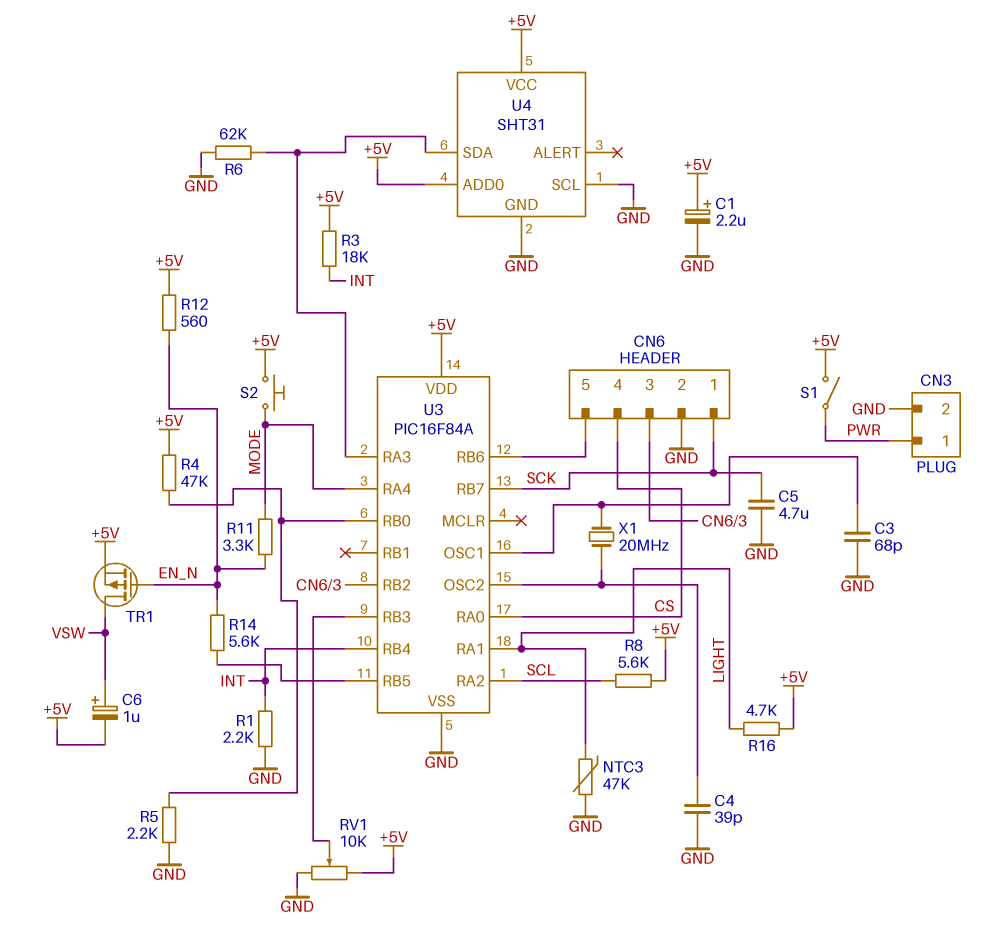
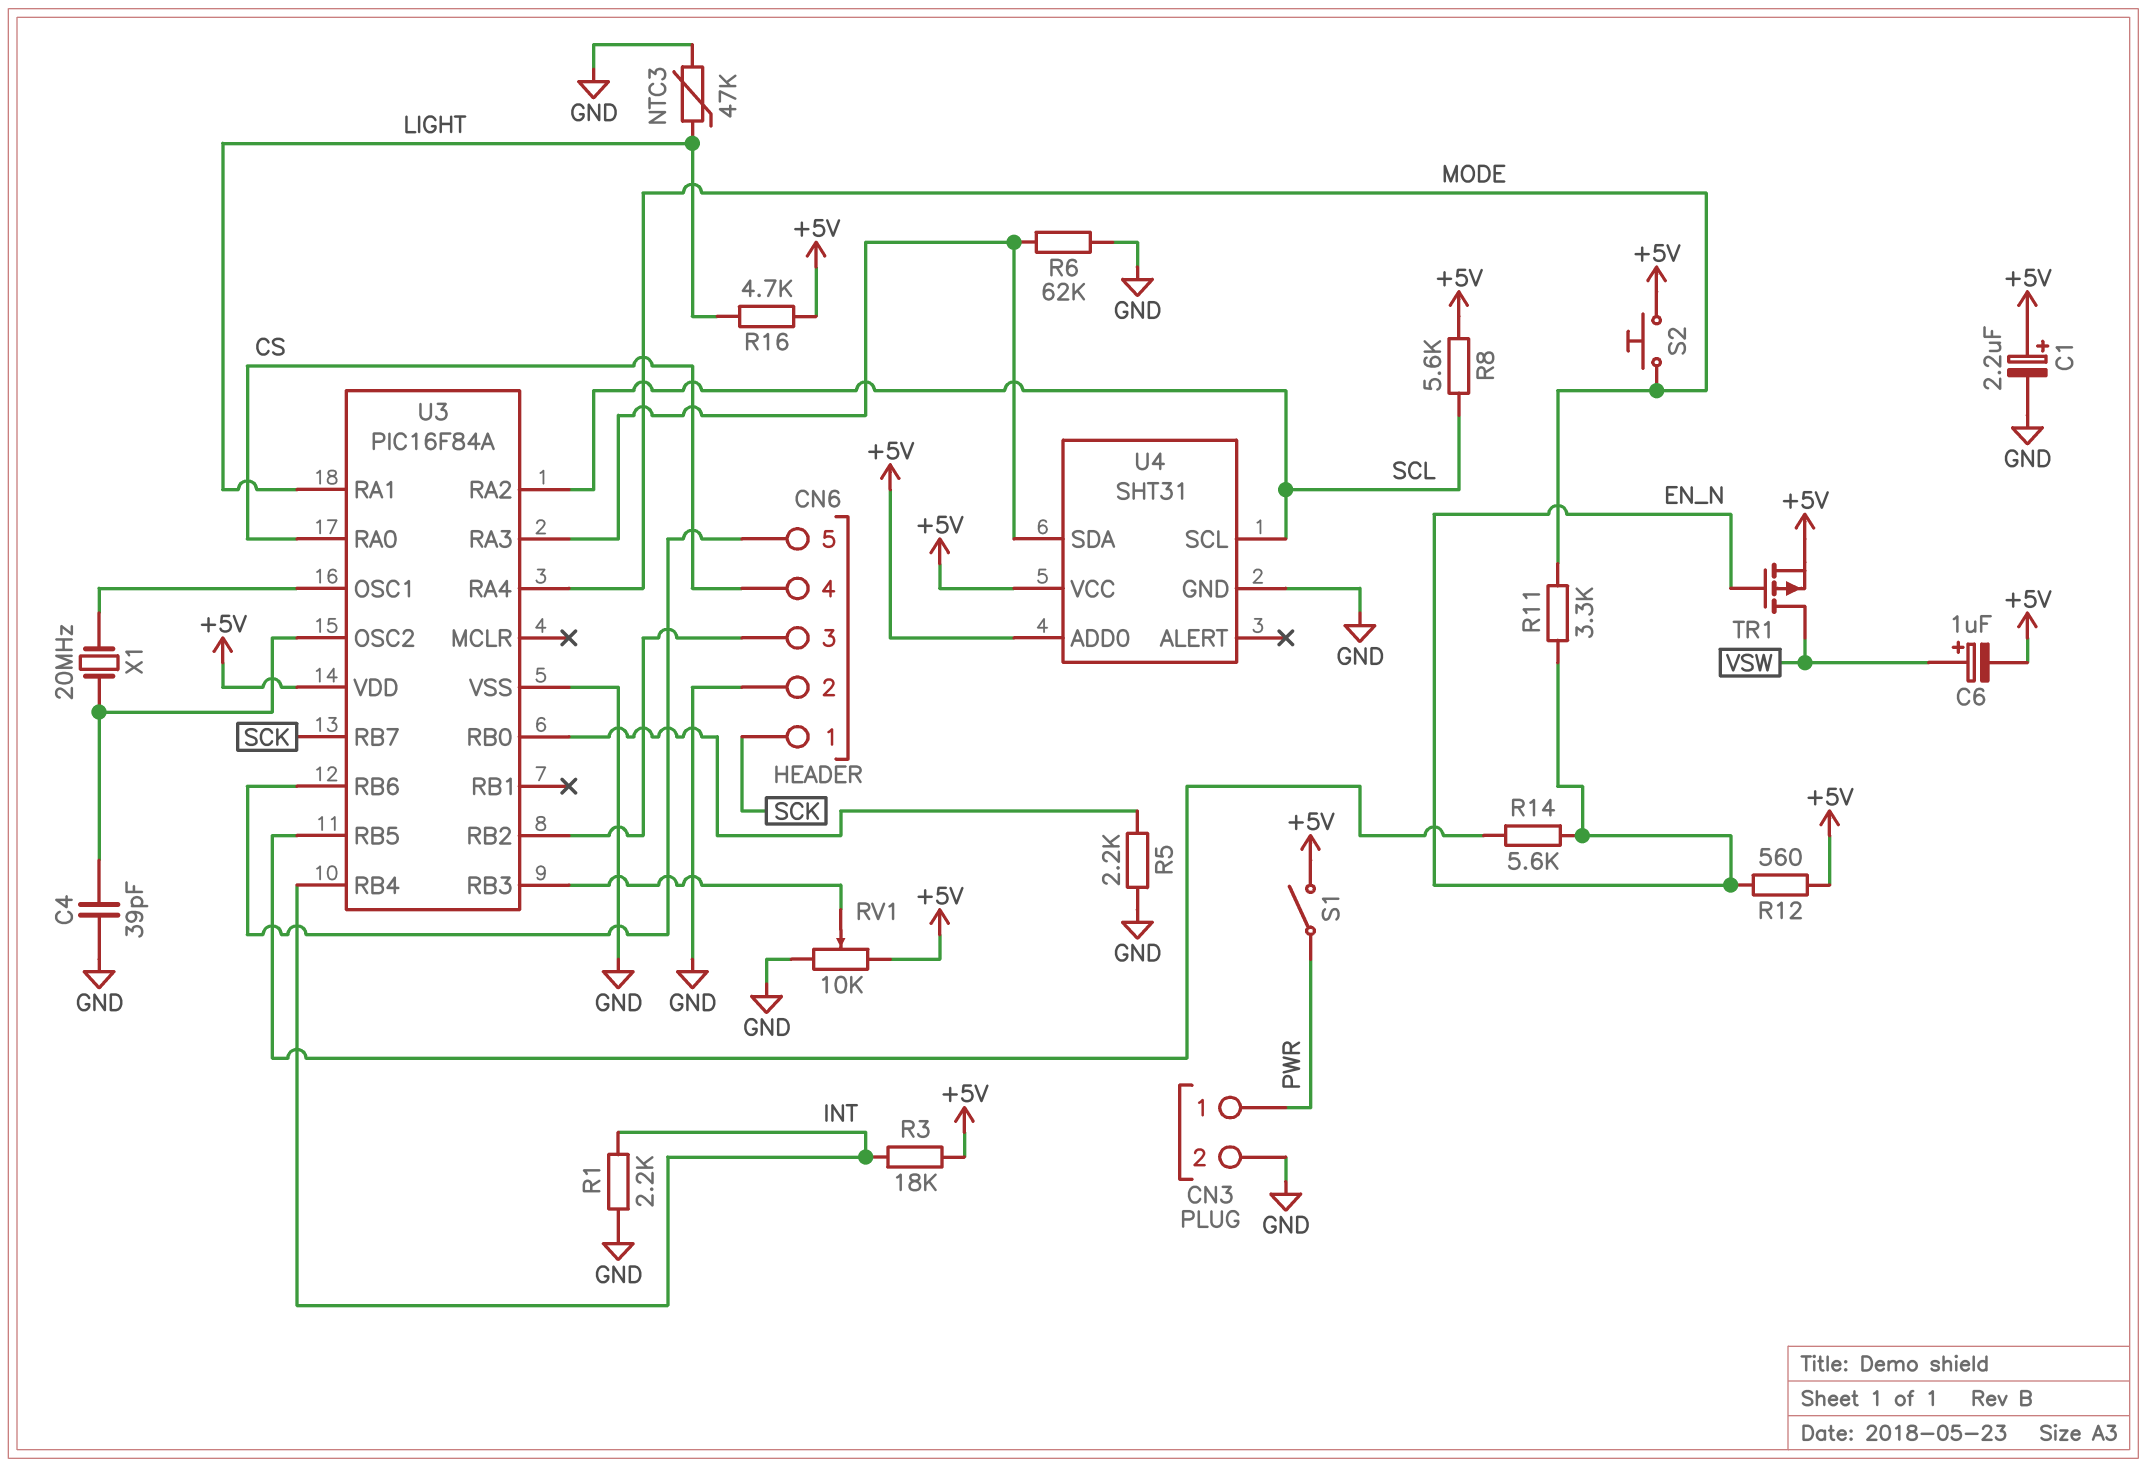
C3: 68pF (GND, U3/OSC1) -> none
C5: 4.7uF (GND, SCK) -> none
R4: 47k (+5V, U3/RB0) -> none
U4 pin SCL: GND -> SCL

